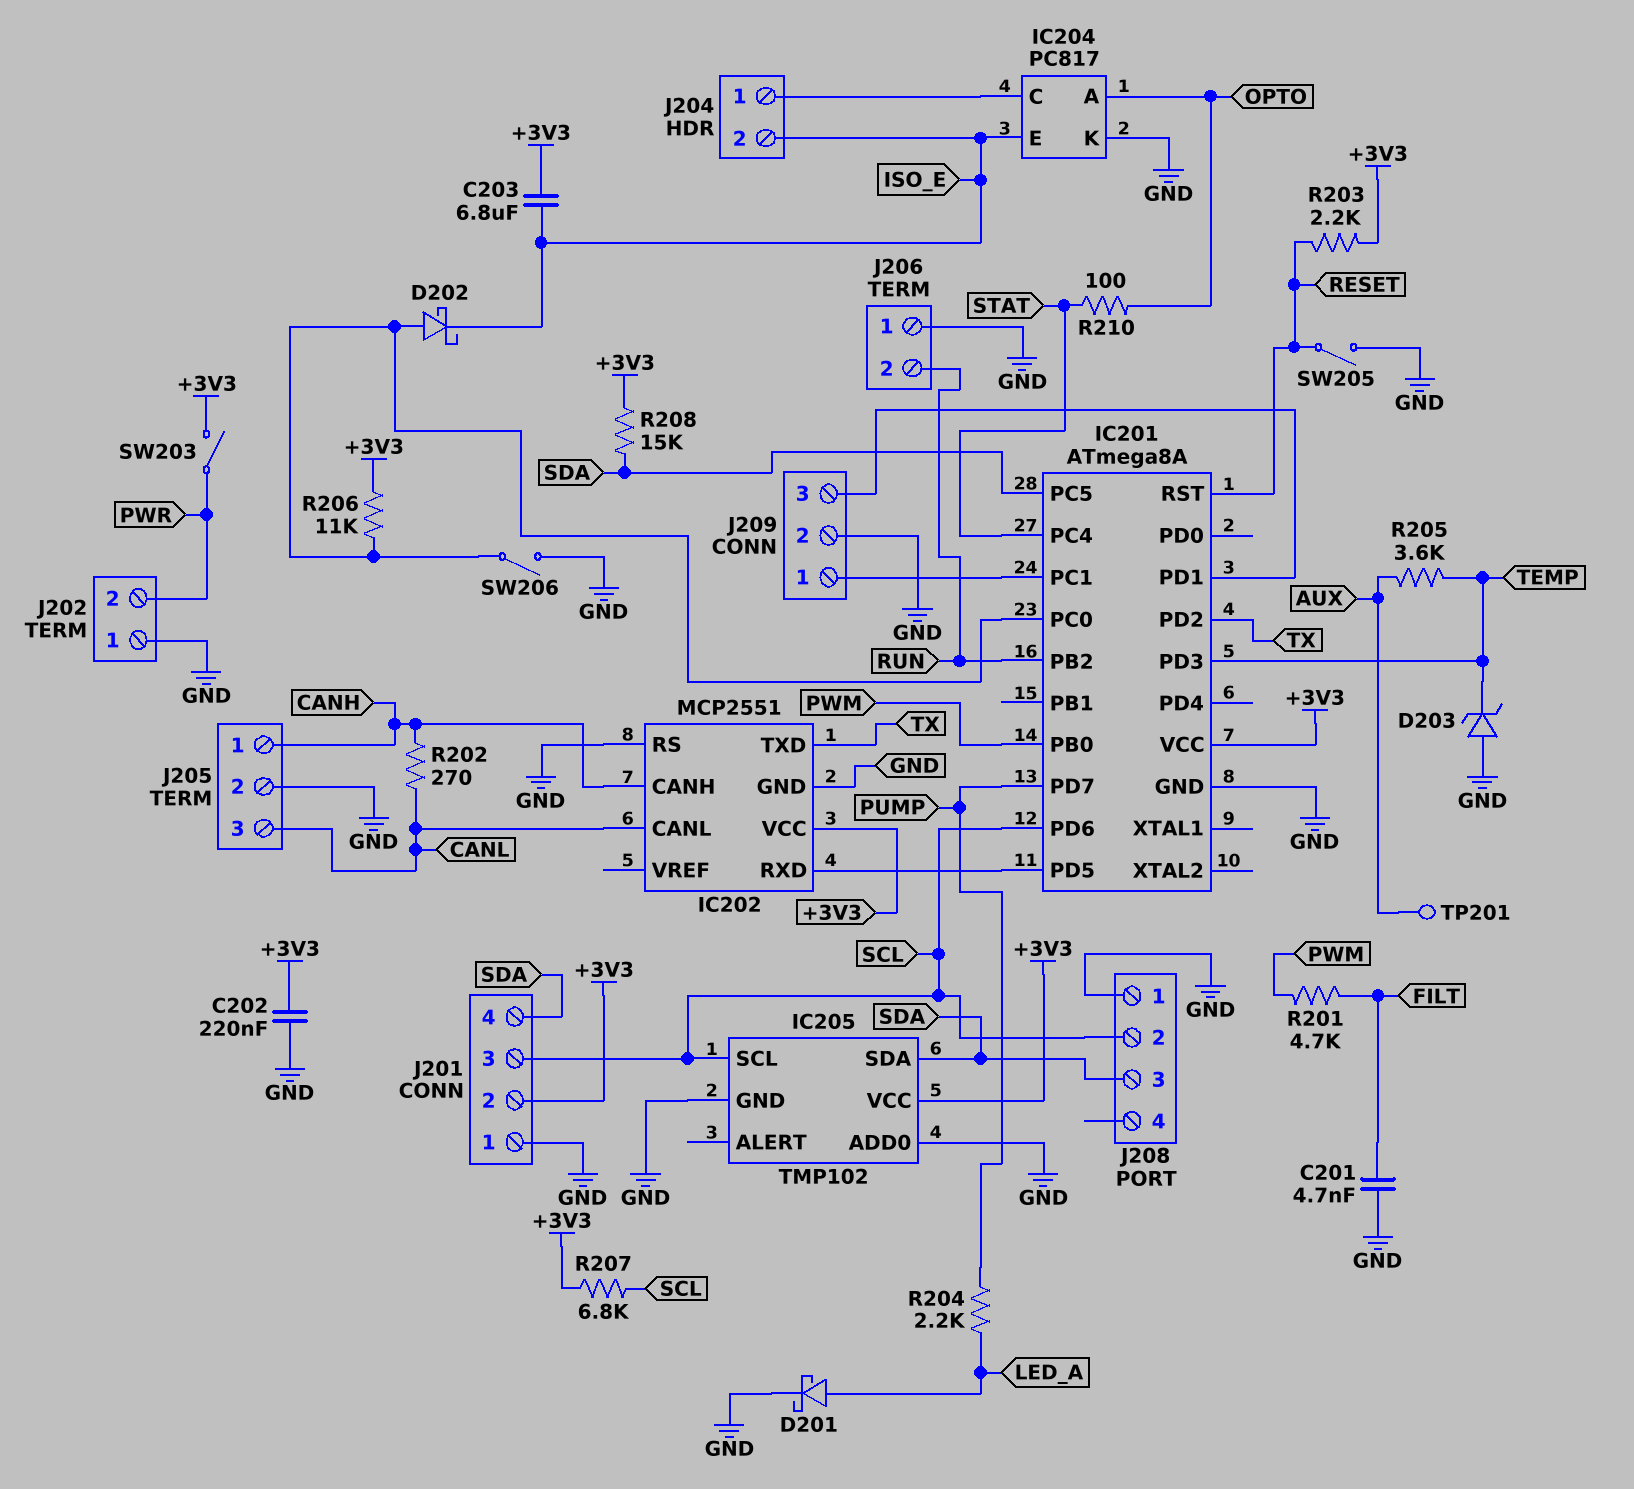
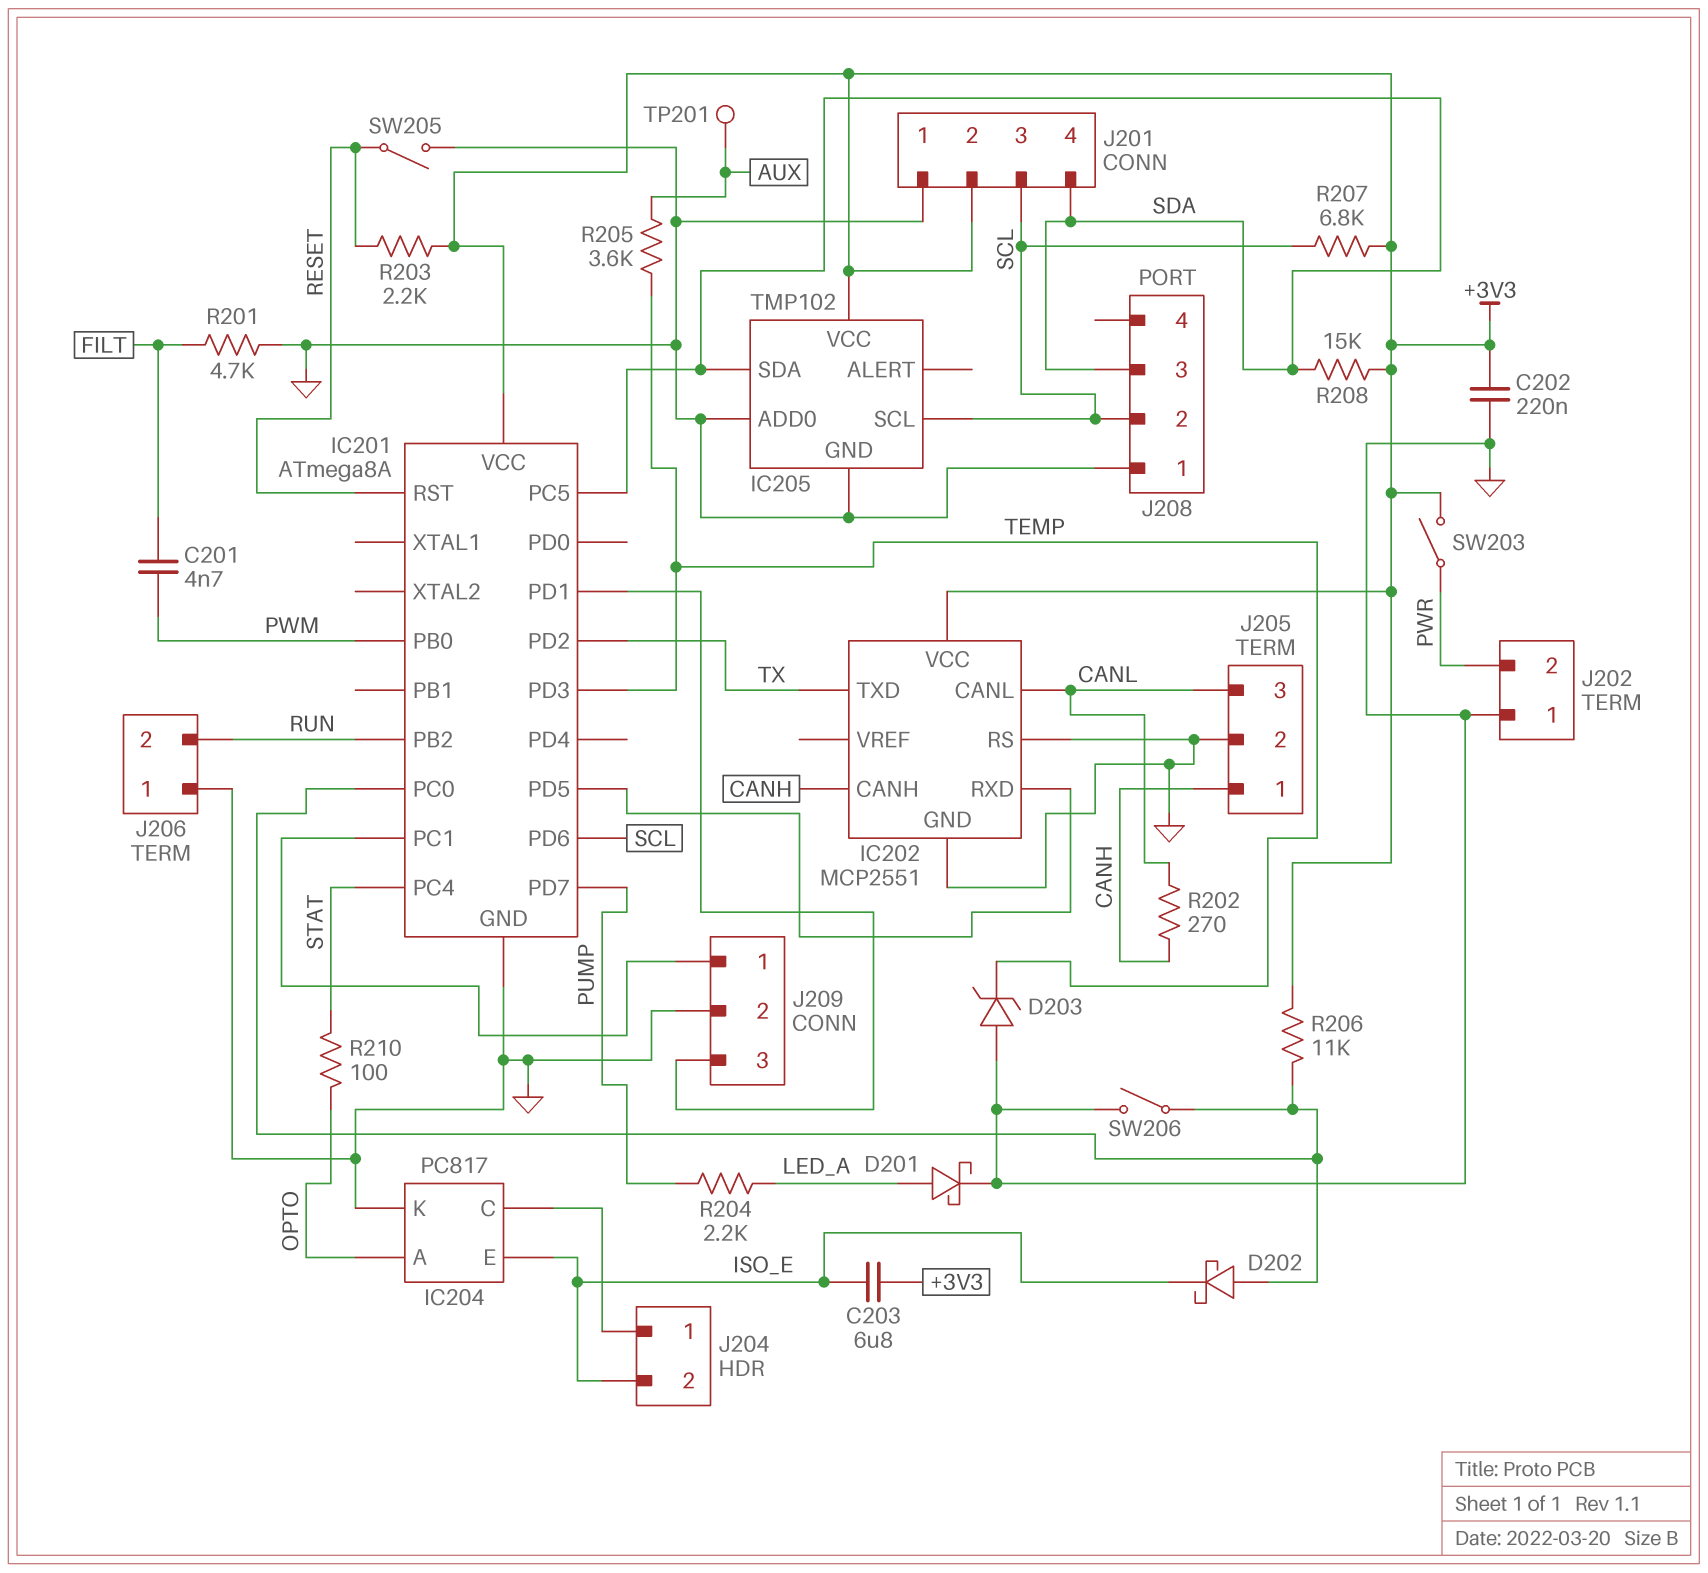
C201: 4.7nF (FILT, GND) -> 4.7nF (FILT, PWM)
R201: 4.7k (FILT, PWM) -> 4.7k (FILT, GND)

